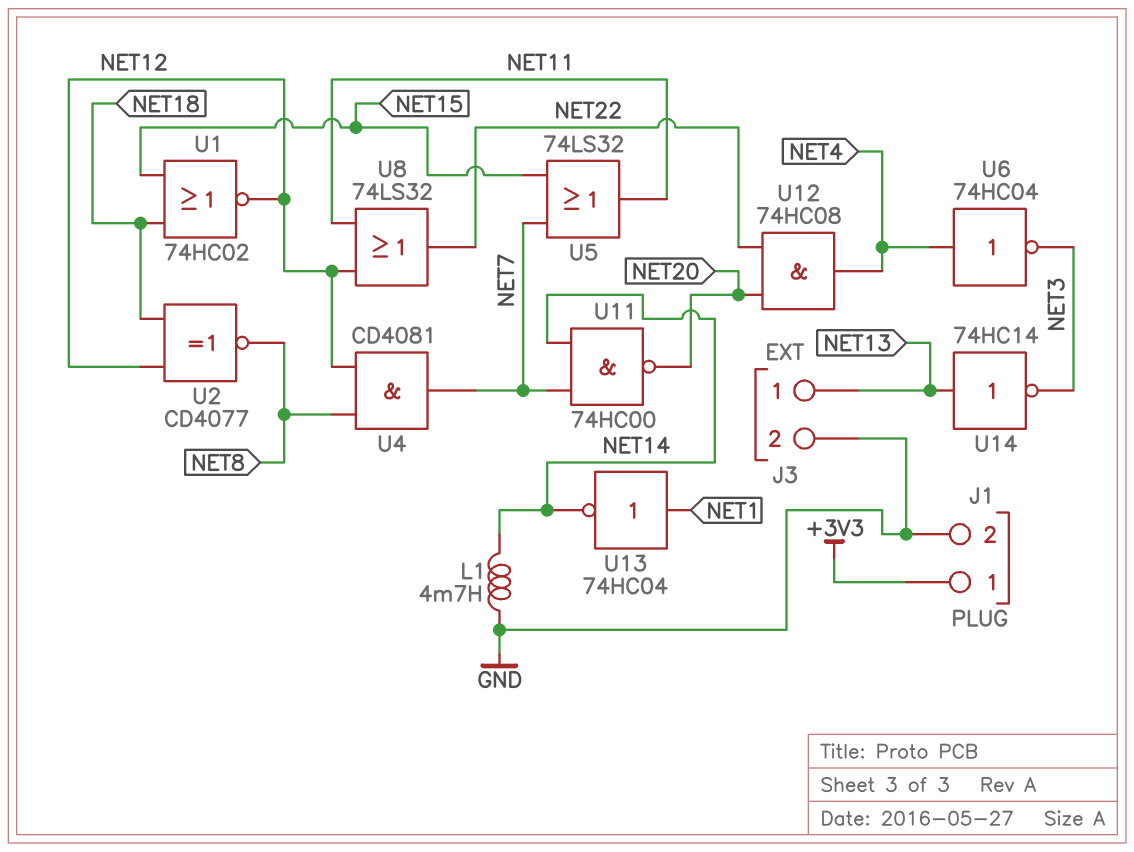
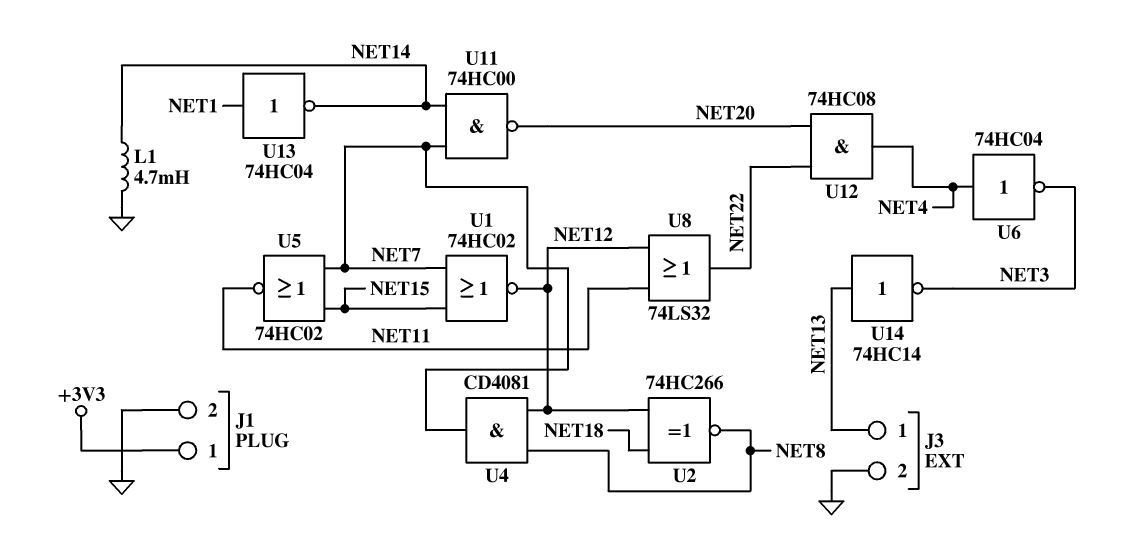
U1: NOR 74HC02 (in NET15, in NET18, out NET12) -> NOR 74HC02 (in NET7, in NET15, out NET12)
U2: XNOR CD4077 (in NET12, in NET18, out NET8) -> XNOR 74HC266 (in NET12, in NET18, out NET8)
U5: OR 74LS32 (in NET7, in NET15, out NET11) -> NOR 74HC02 (in NET7, in NET15, out NET11)

